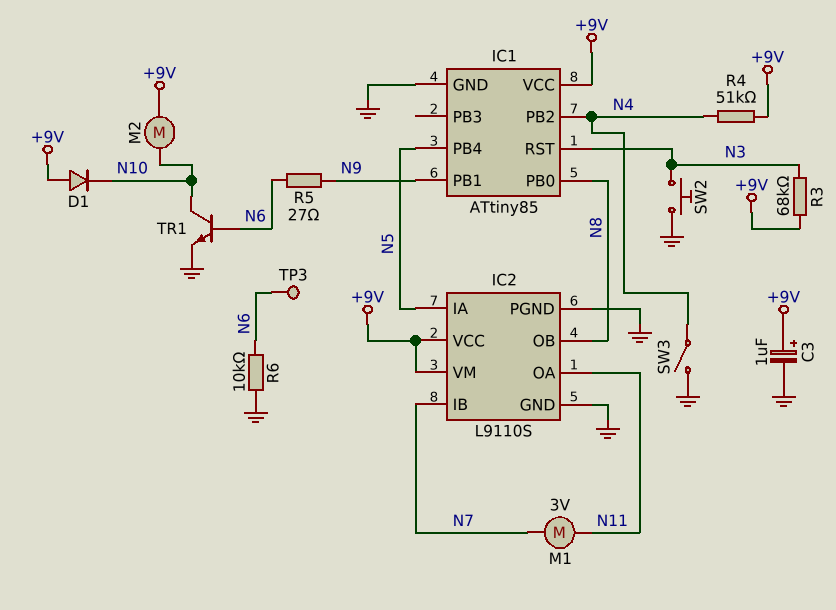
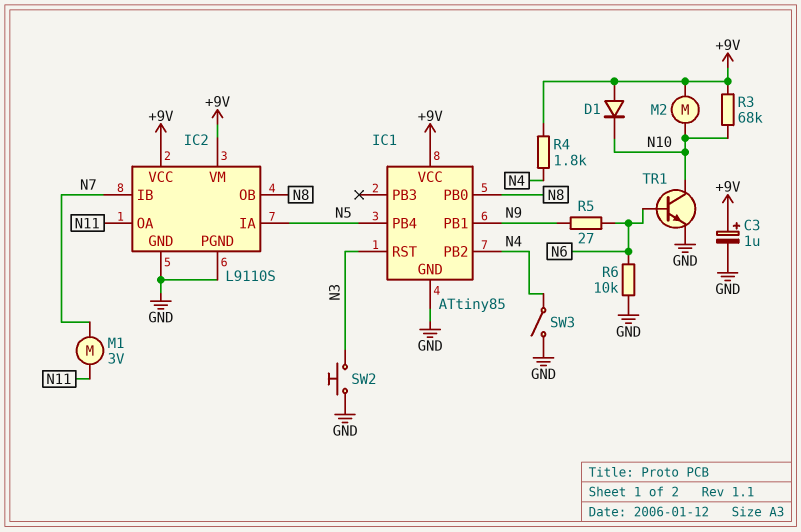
R3: 68k (+9V, N3) -> 68k (+9V, N10)
R4: 51k (+9V, N4) -> 1.8k (+9V, N4)
TP3: test point (N6) -> none

